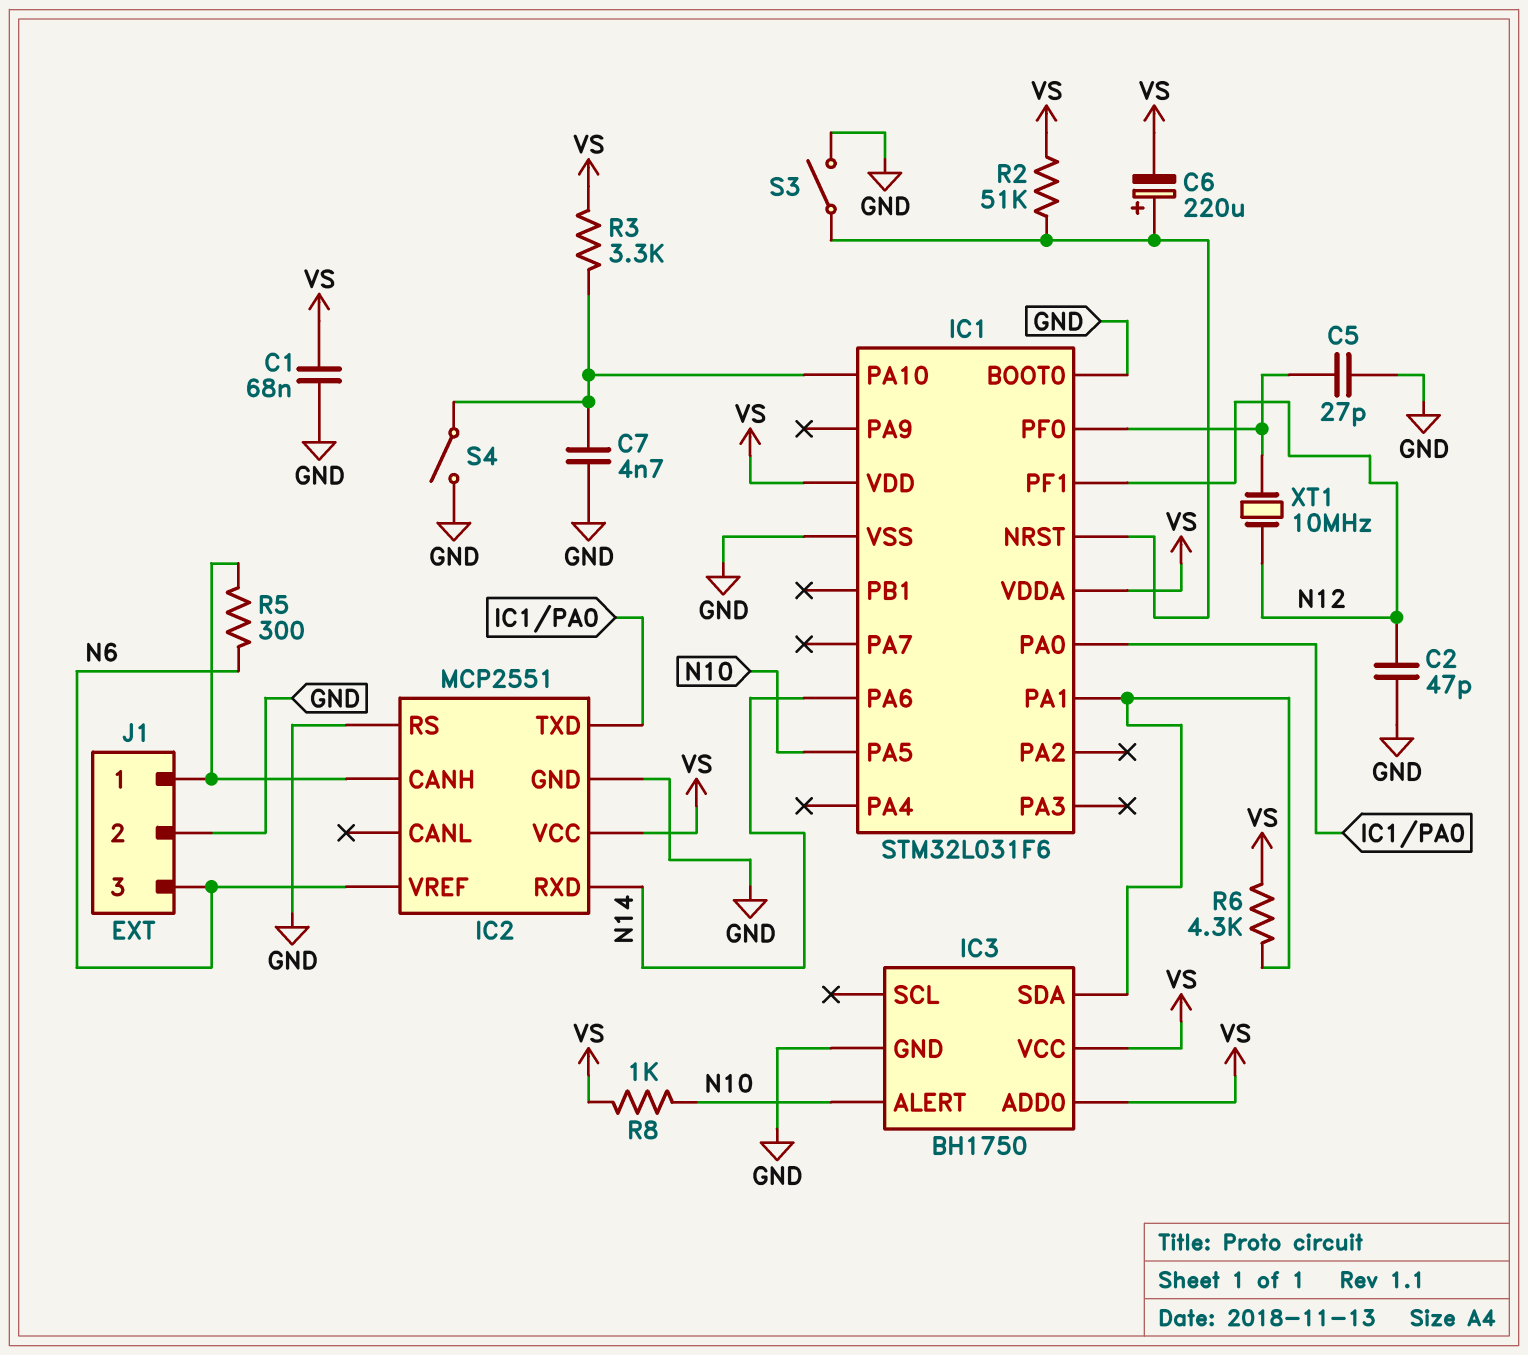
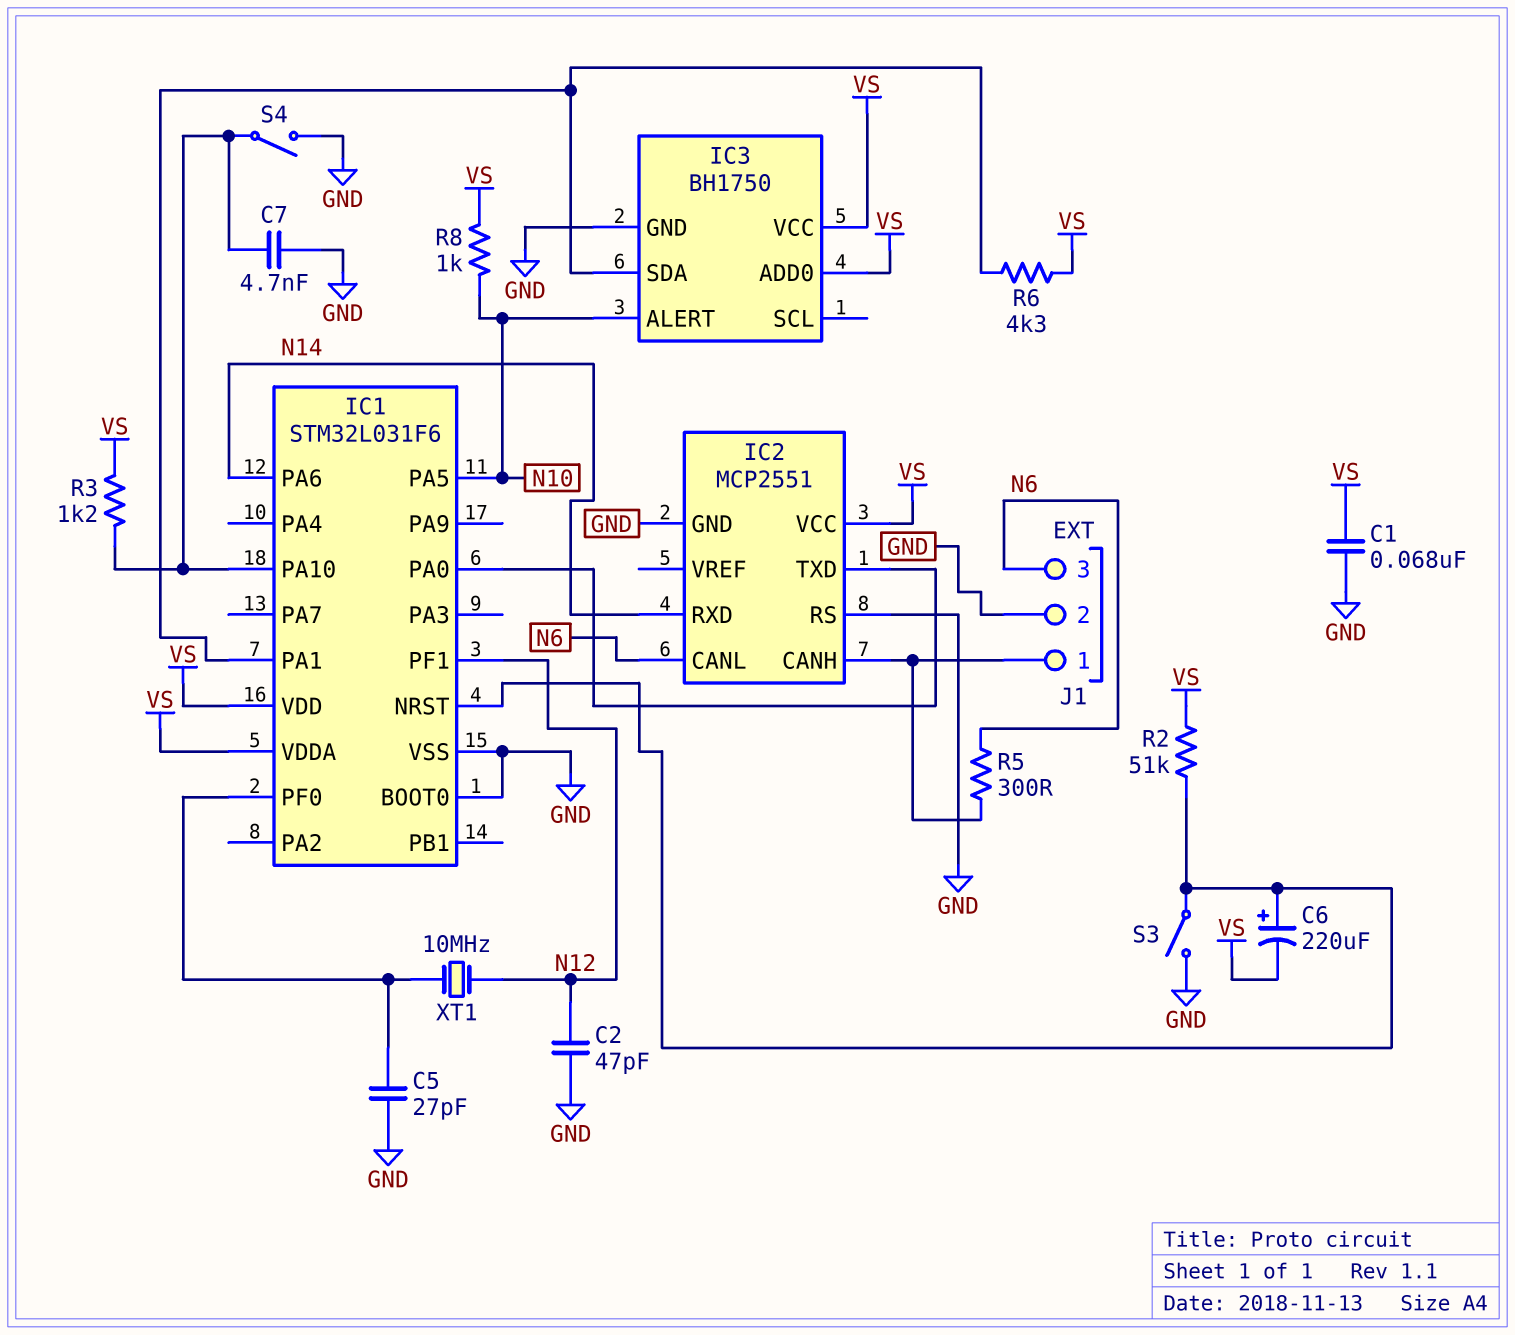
IC2 pin CANL: none -> N6
IC2 pin VREF: N6 -> none
R3: 3.3k (IC1/PA10, VS) -> 1.2k (IC1/PA10, VS)

